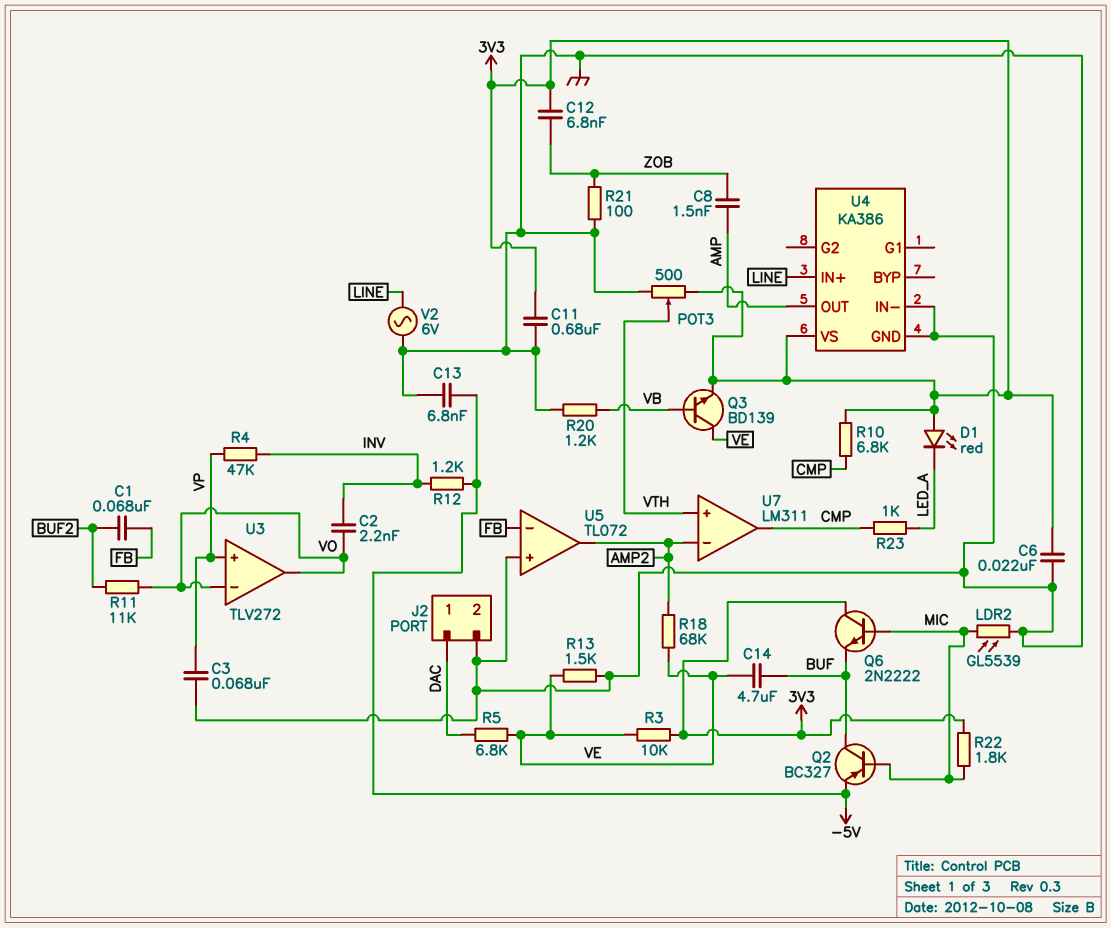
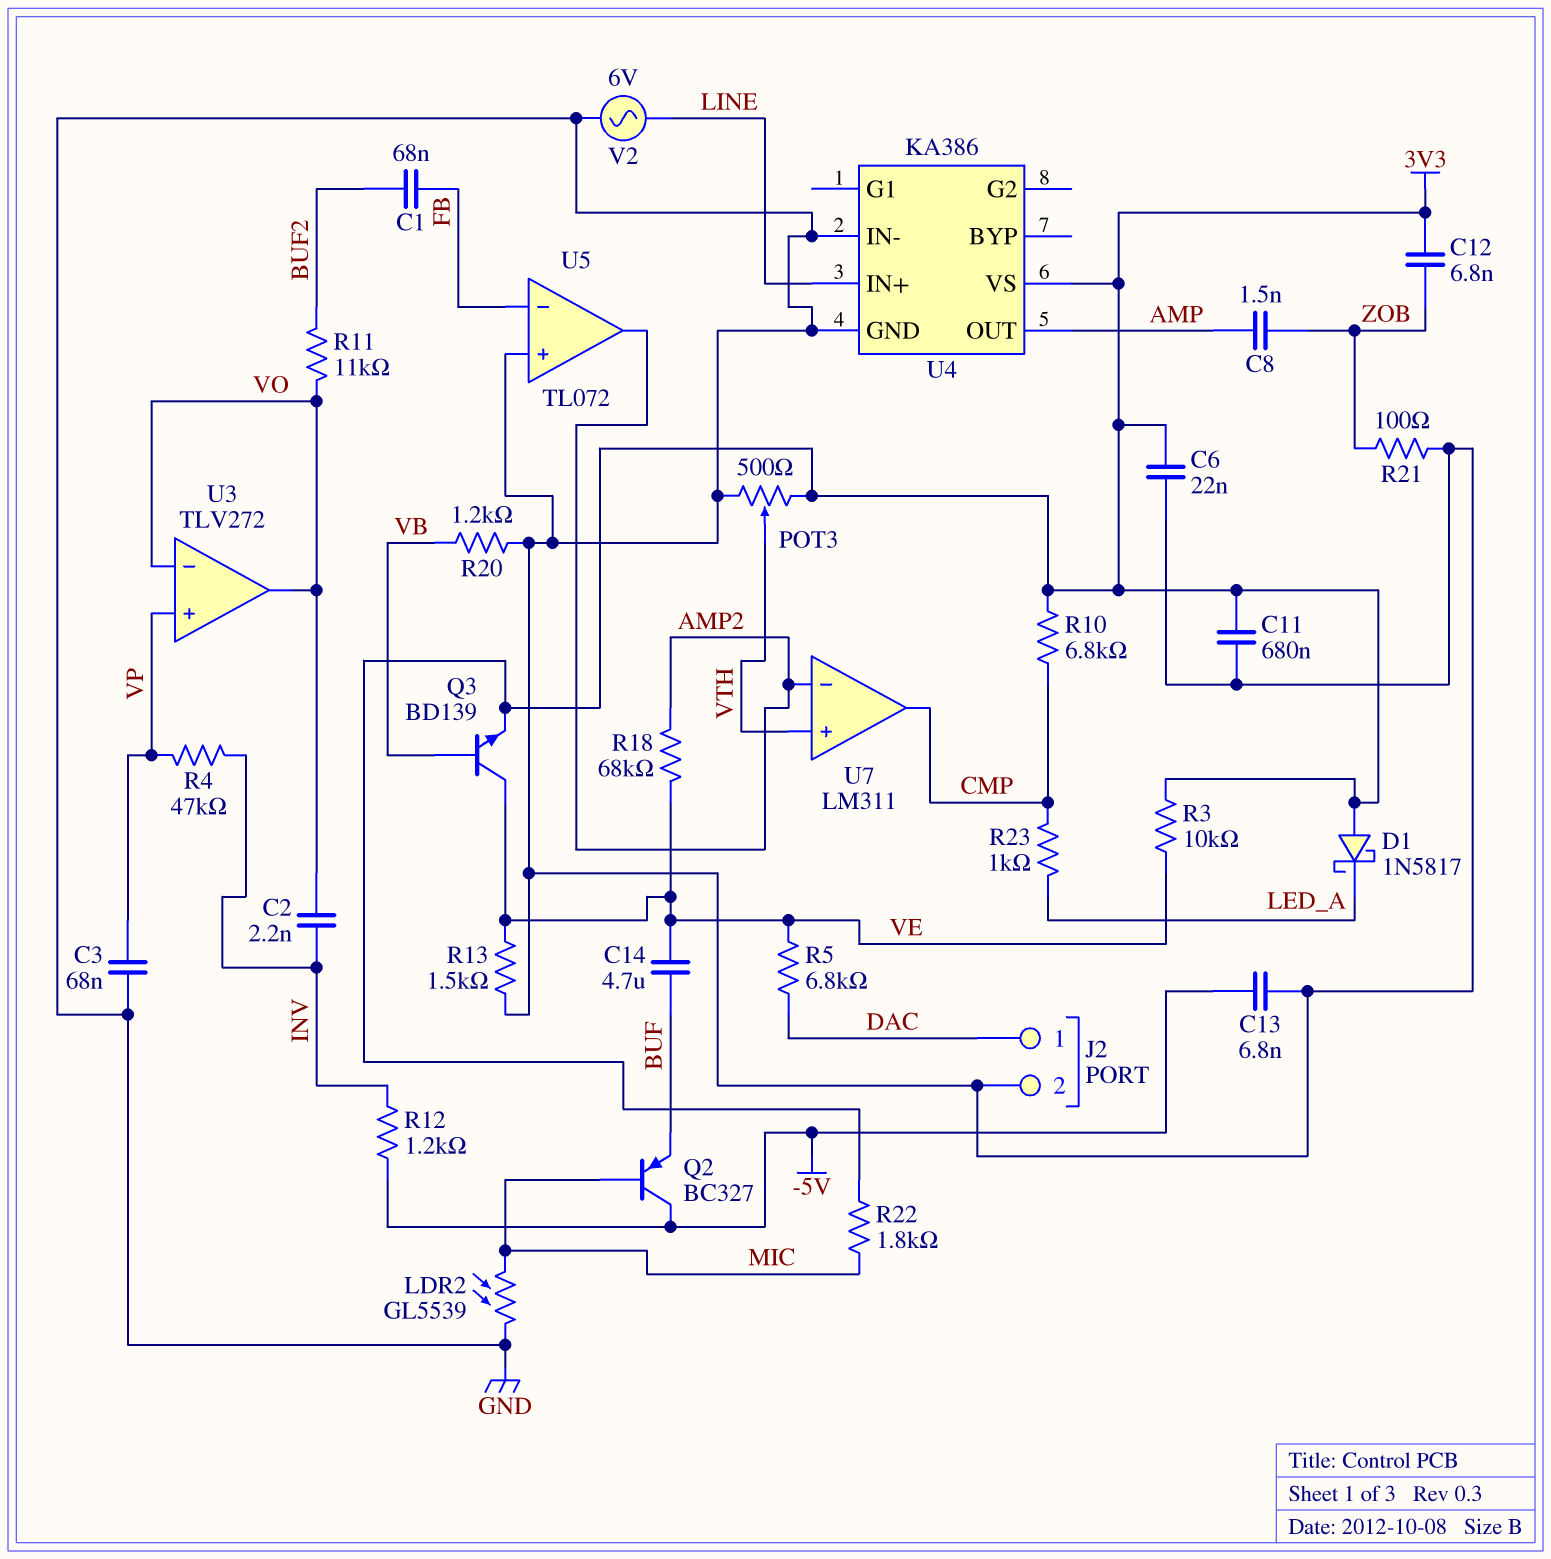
D1: LED red (A 3V3, K LED_A) -> schottky 1N5817 (A 3V3, K LED_A)
Q2: PNP BC327 (B MIC, C BUF, E -5V) -> PNP BC327 (B MIC, C -5V, E BUF)
Q6: NPN 2N2222 (B MIC, C 3V3, E BUF) -> none

